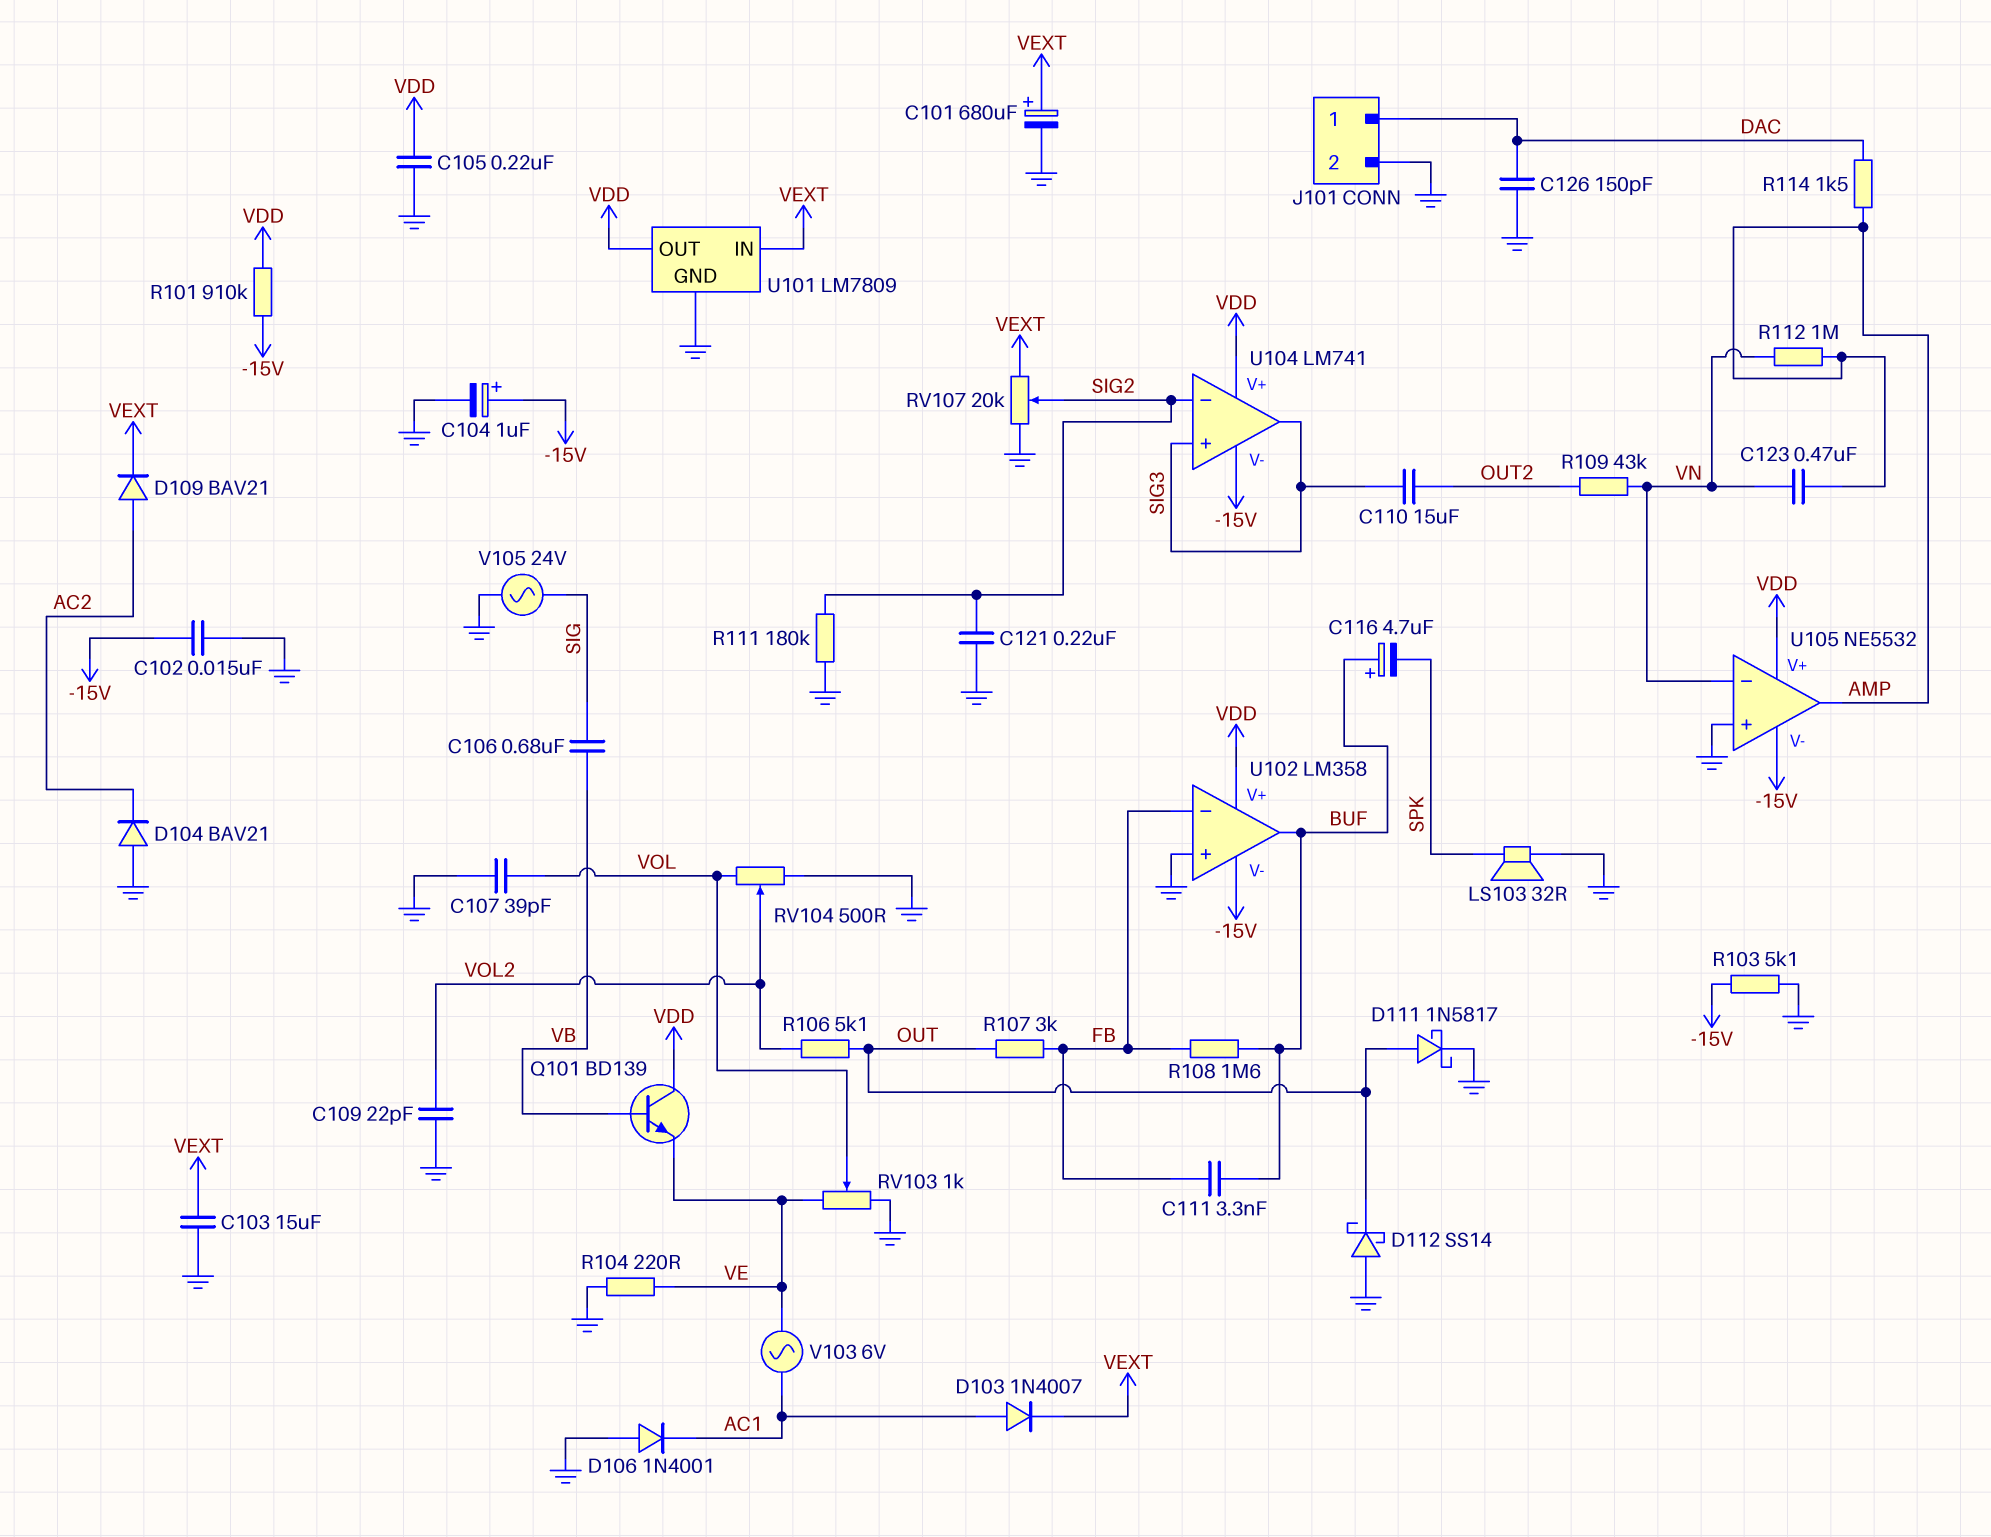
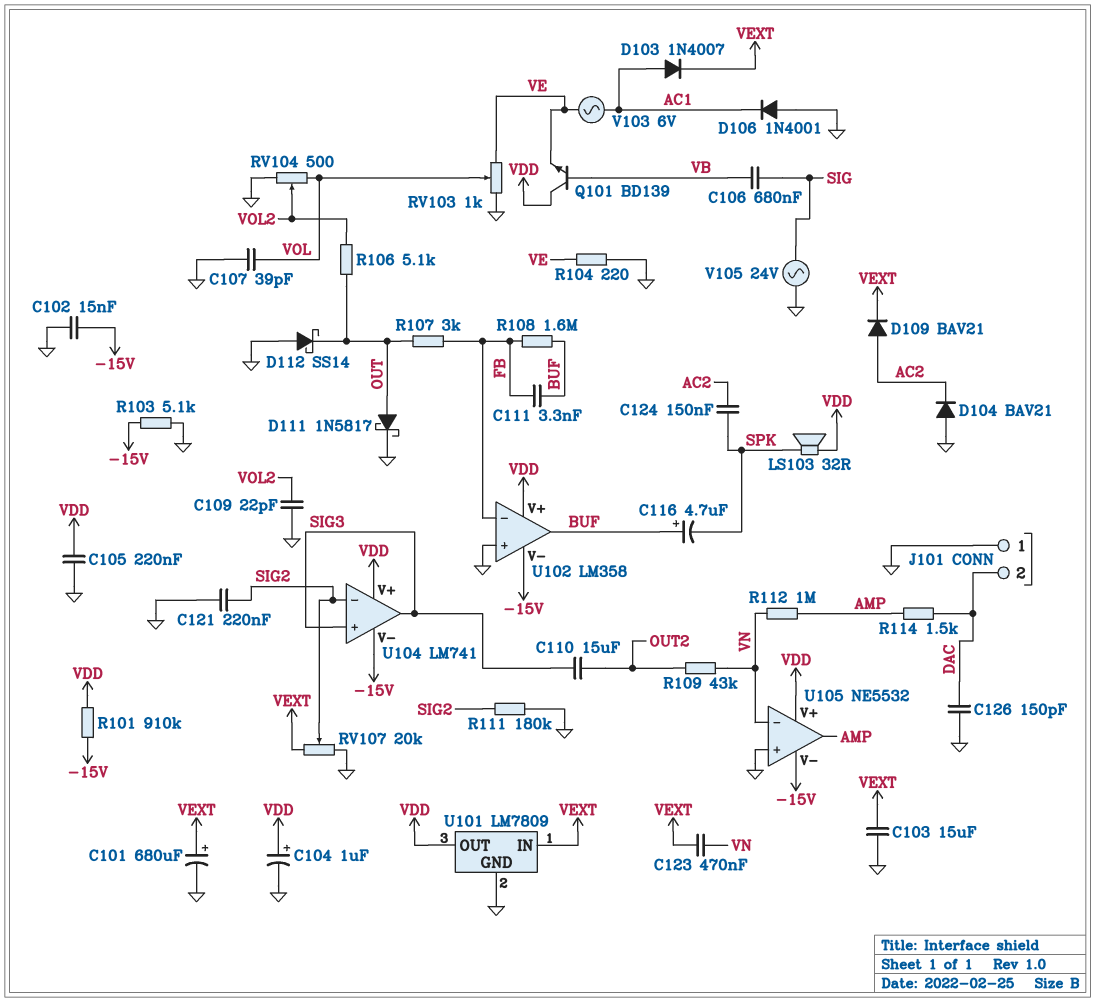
C104: 1uF (plus -15V, minus GND) -> 1uF (plus VDD, minus GND)
C123: 470nF (AMP, VN) -> 470nF (VEXT, VN)
C124: none -> 150nF (AC2, SPK)
J101 pin 1: DAC -> GND
J101 pin 2: GND -> DAC
LS103: speaker 32R (GND, SPK) -> speaker 32R (SPK, VDD)

